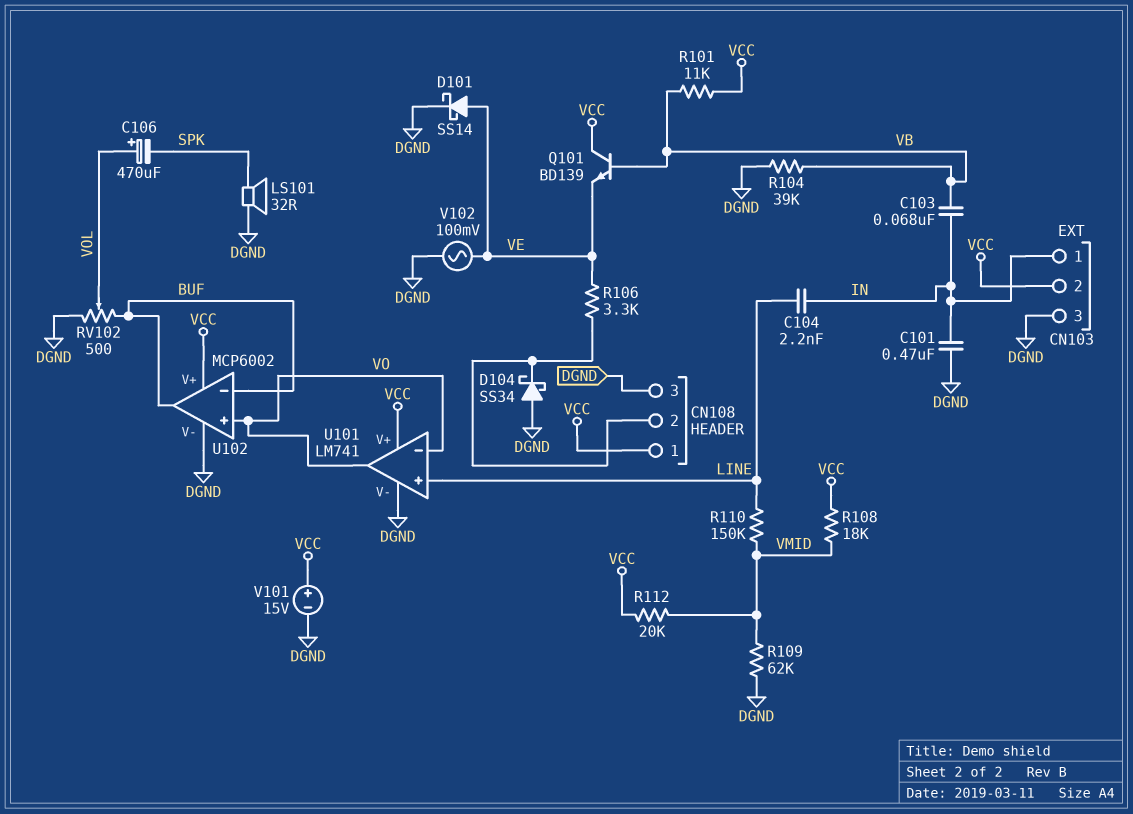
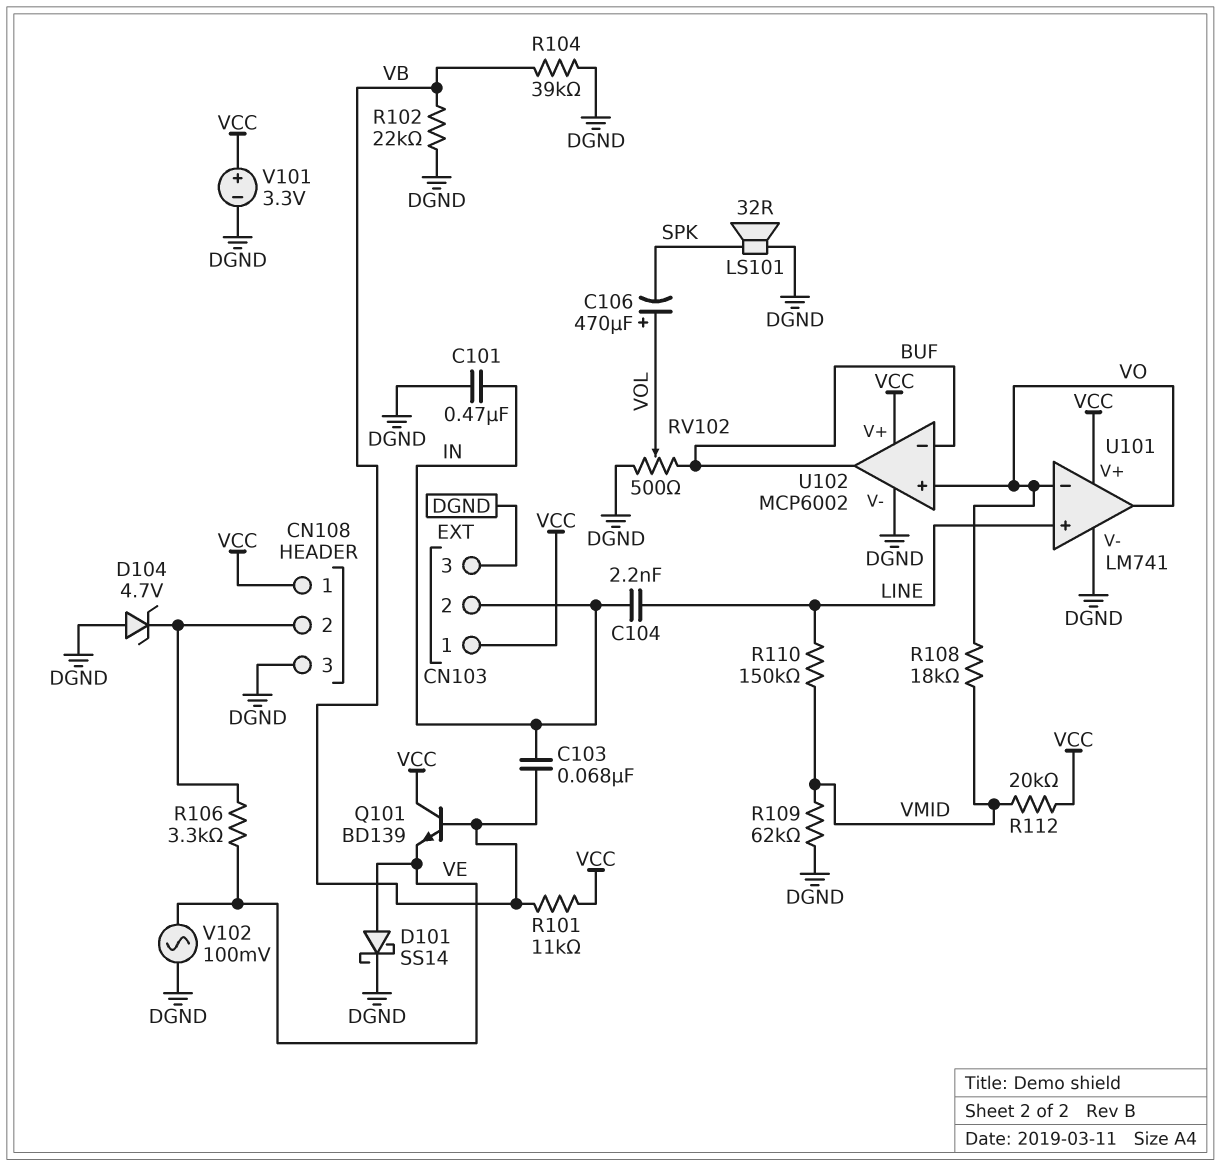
CN103 pin 1: IN -> VCC
CN103 pin 2: VCC -> IN
D104: schottky SS34 (A DGND, K CN108/2) -> zener 4.7V (A DGND, K CN108/2)
R102: none -> 22k (DGND, VB)
R108: 18k (VCC, VMID) -> 18k (VMID, VO)
V101: 15V (plus VCC, minus DGND) -> 3.3V (plus VCC, minus DGND)

